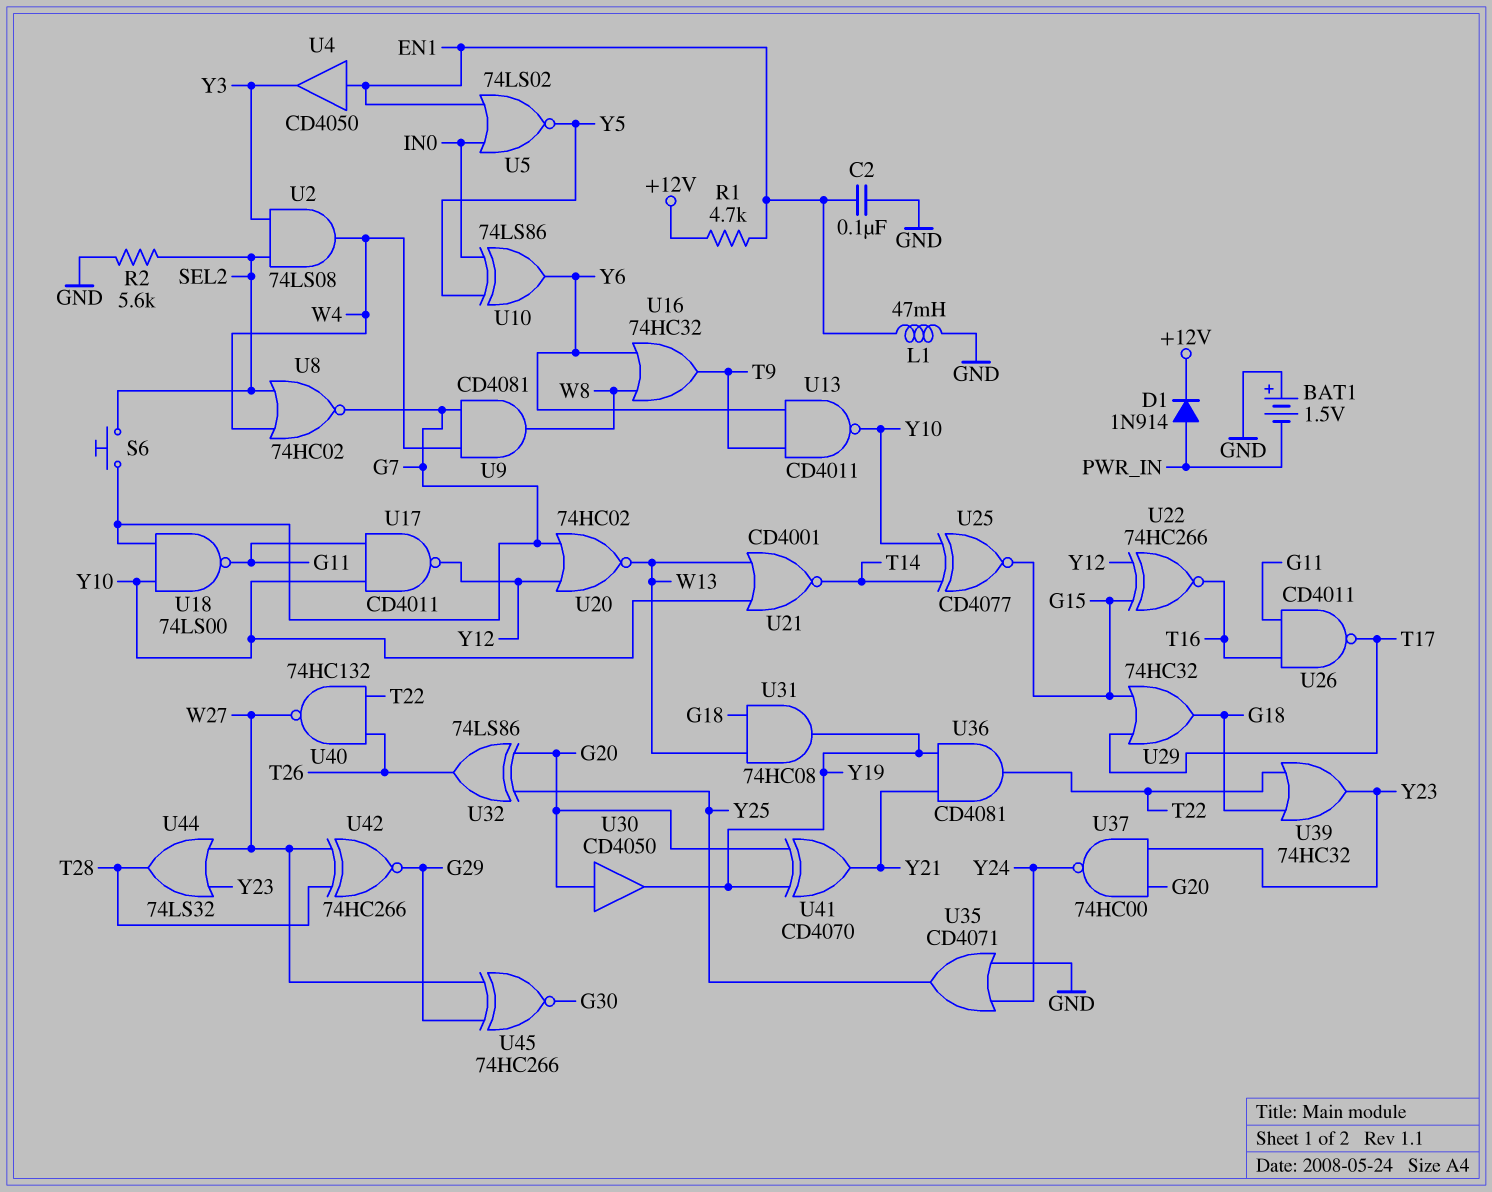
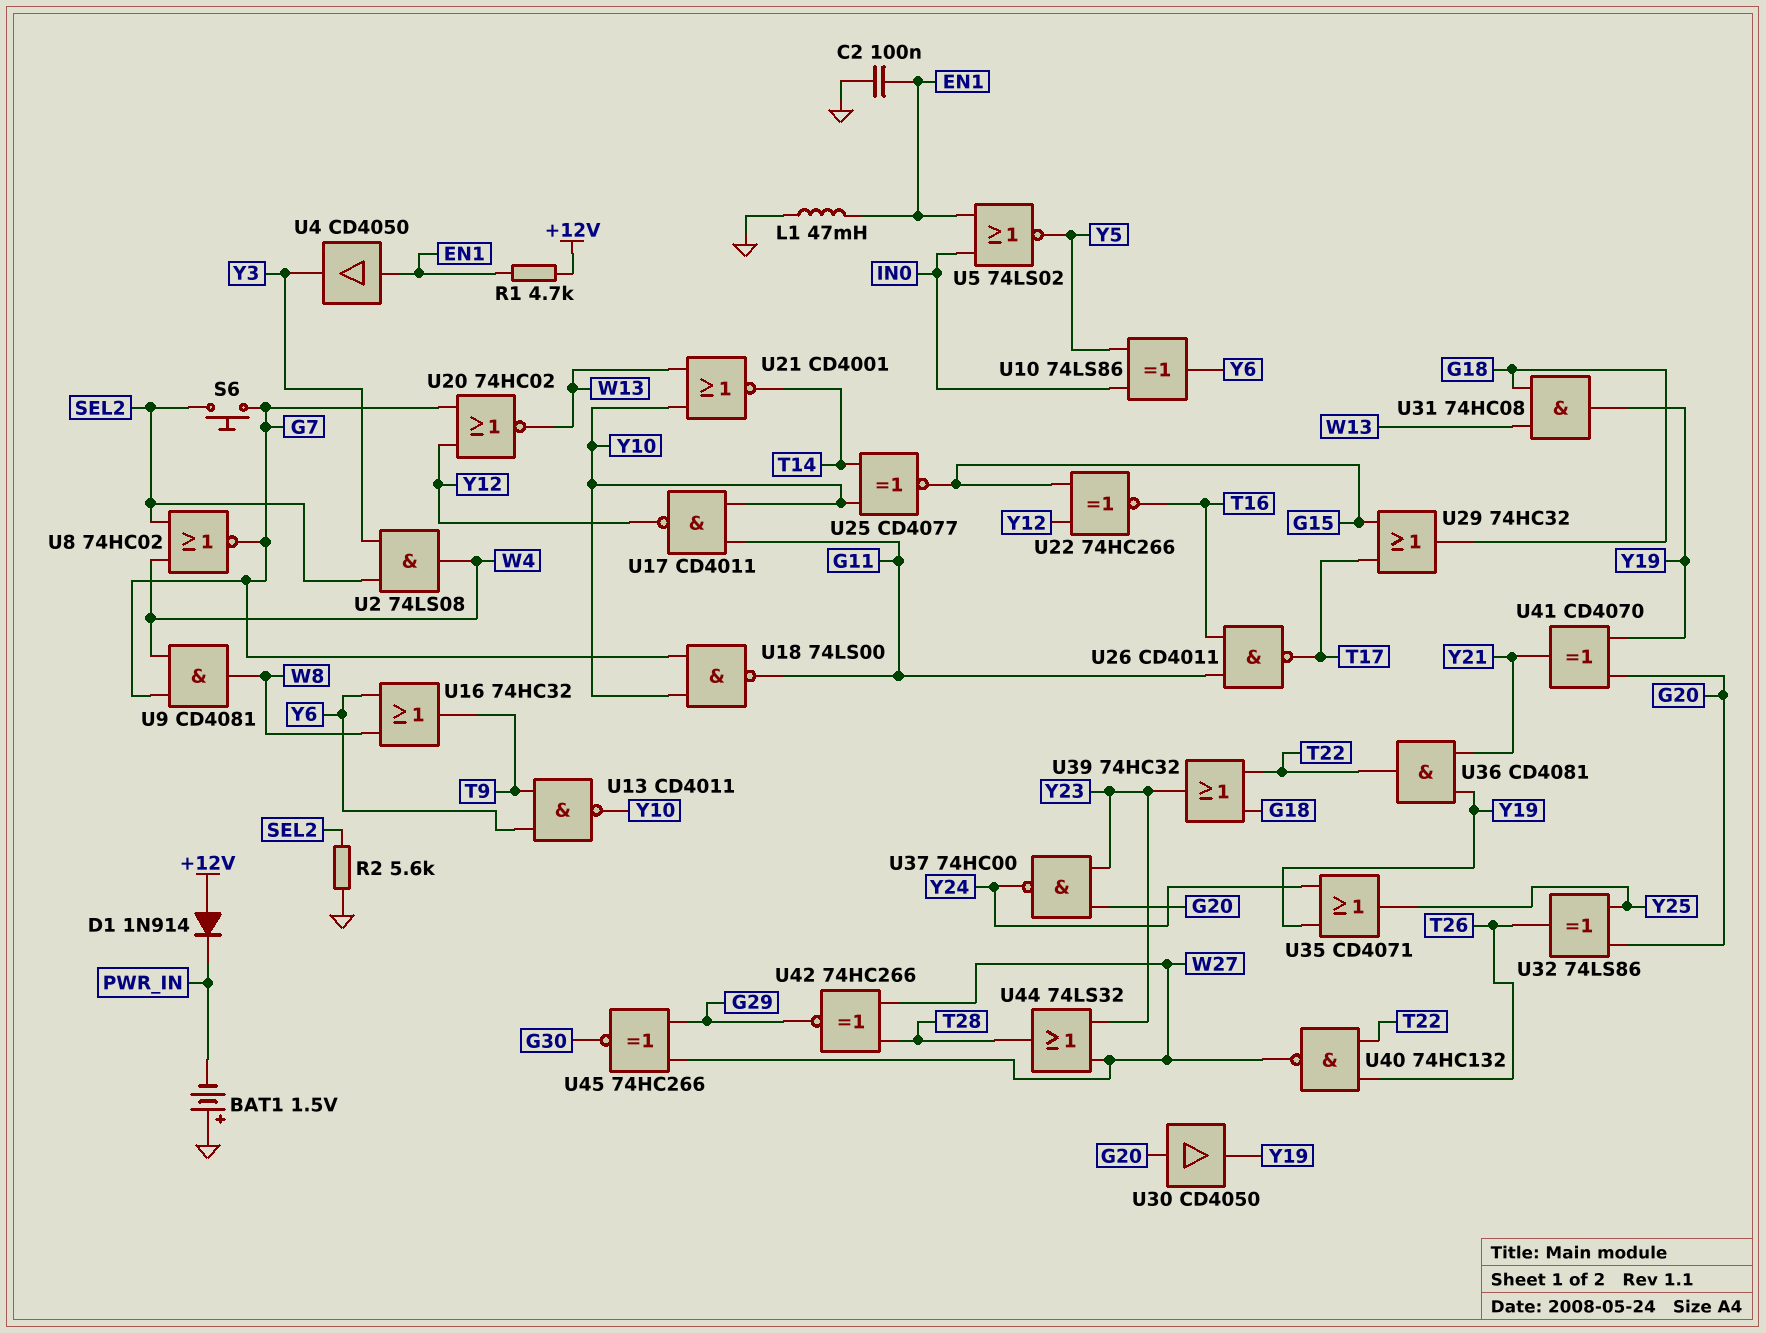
D1: diode 1N914 (A PWR_IN, K +12V) -> diode 1N914 (A +12V, K PWR_IN)
U35: OR CD4071 (in GND, in Y24, out Y25) -> OR CD4071 (in Y19, in Y24, out Y25)

